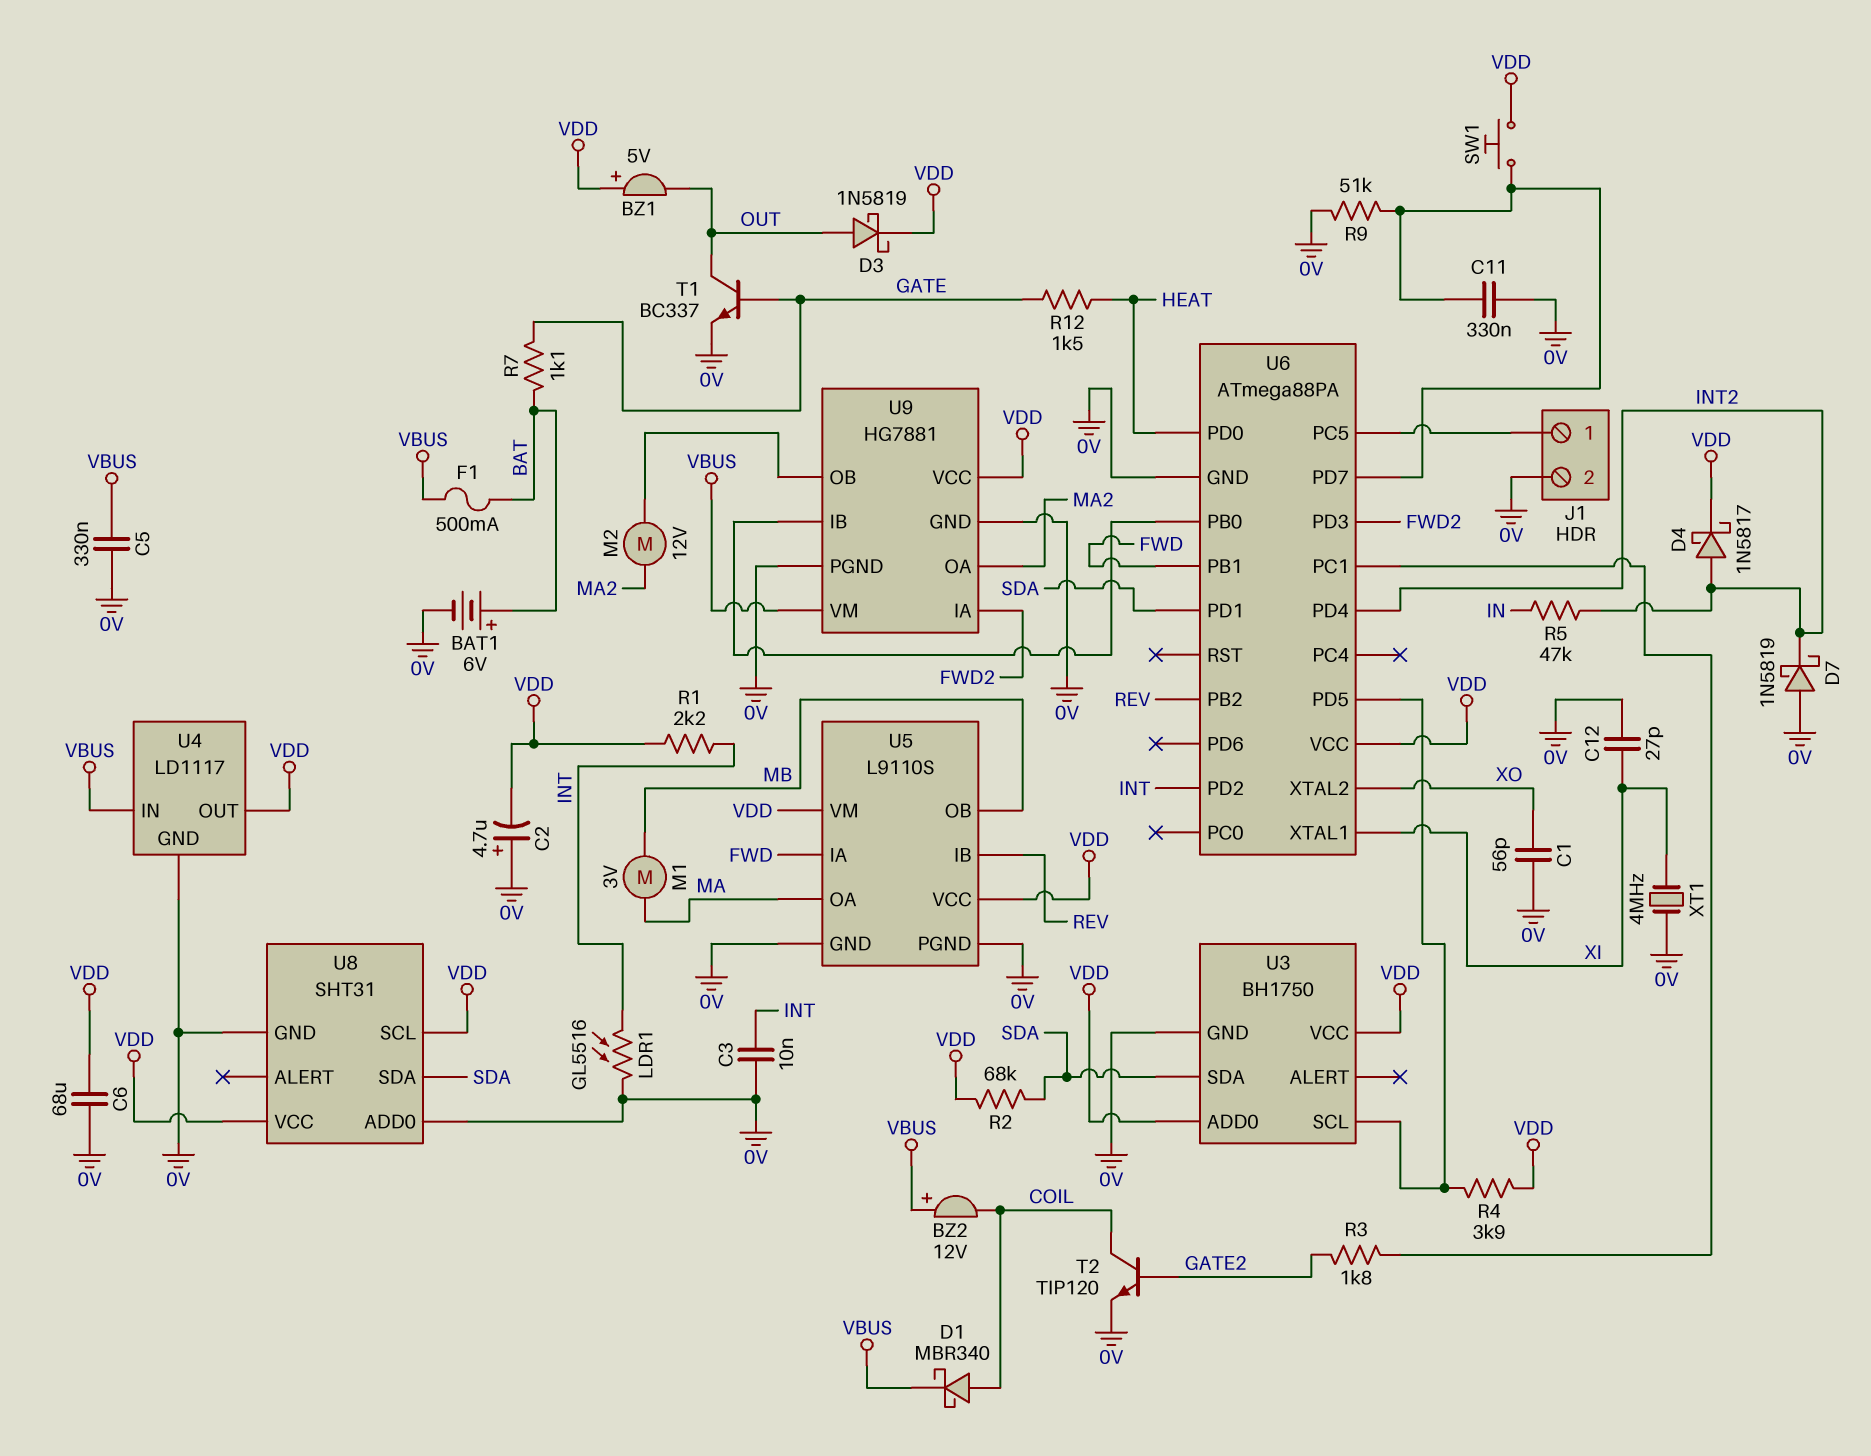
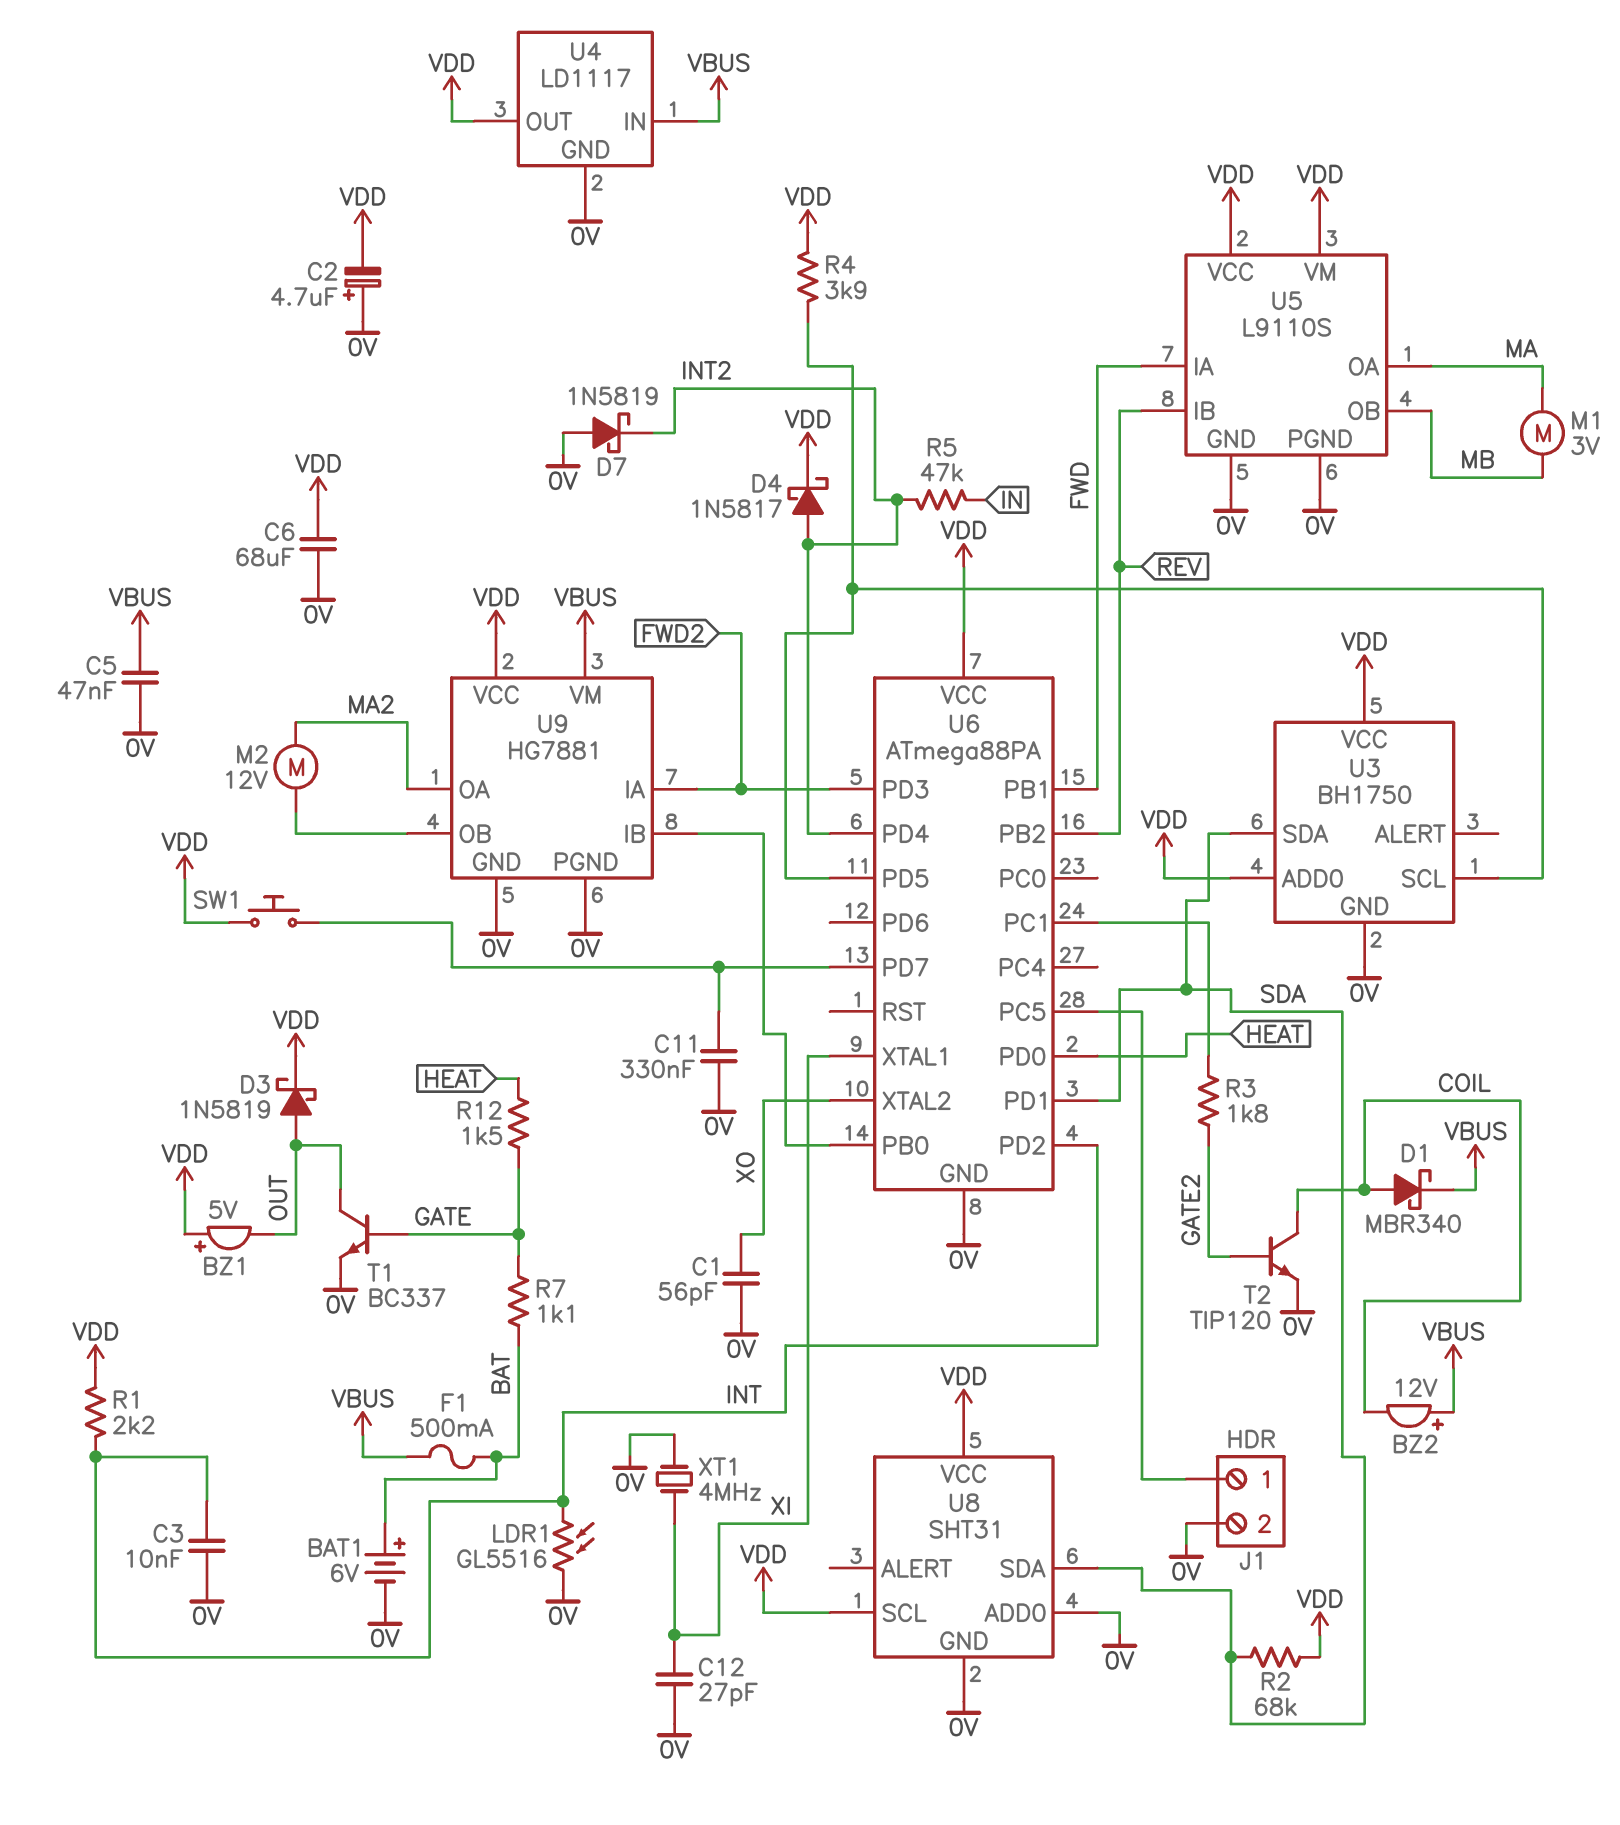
C5: 330nF (0V, VBUS) -> 47nF (0V, VBUS)
R9: 51k (0V, U6/PD7) -> none

